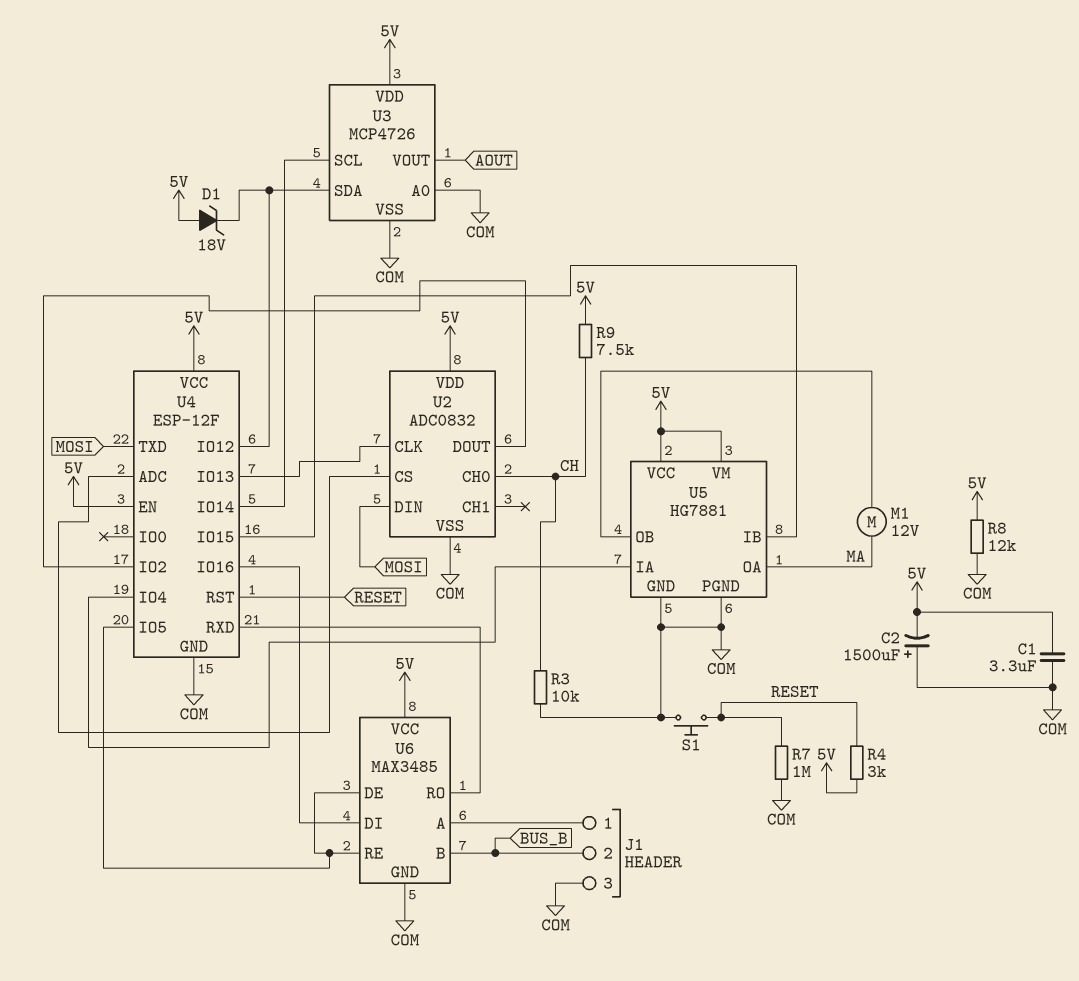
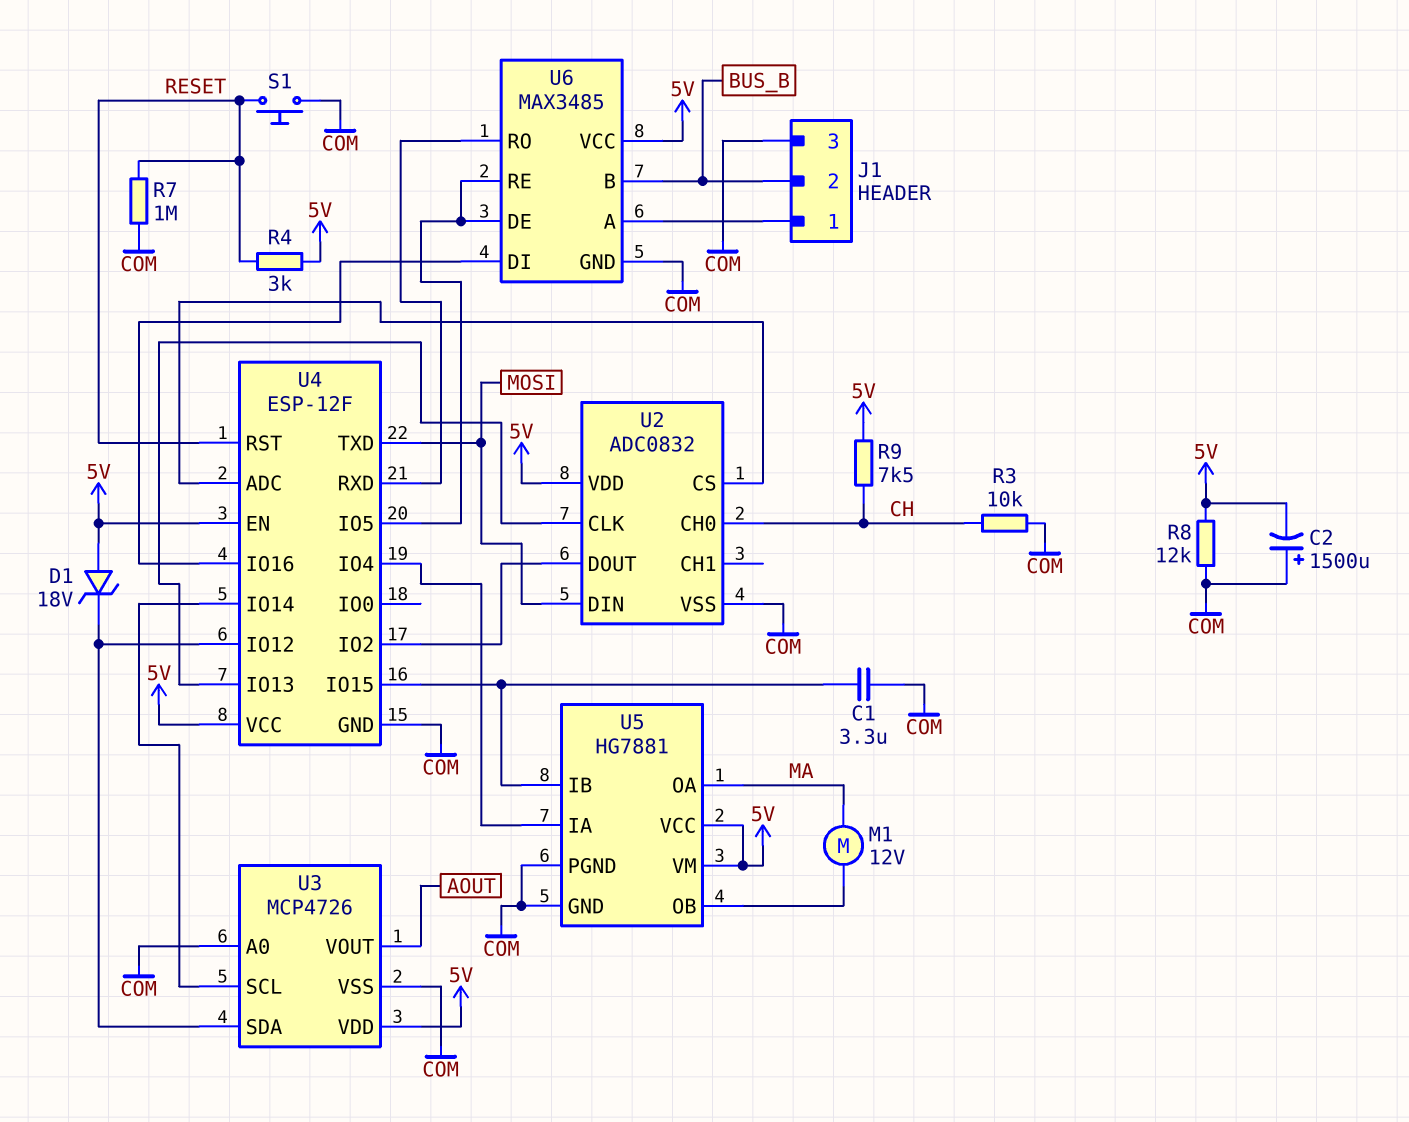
C1: 3.3uF (5V, COM) -> 3.3uF (COM, U4/IO15)

